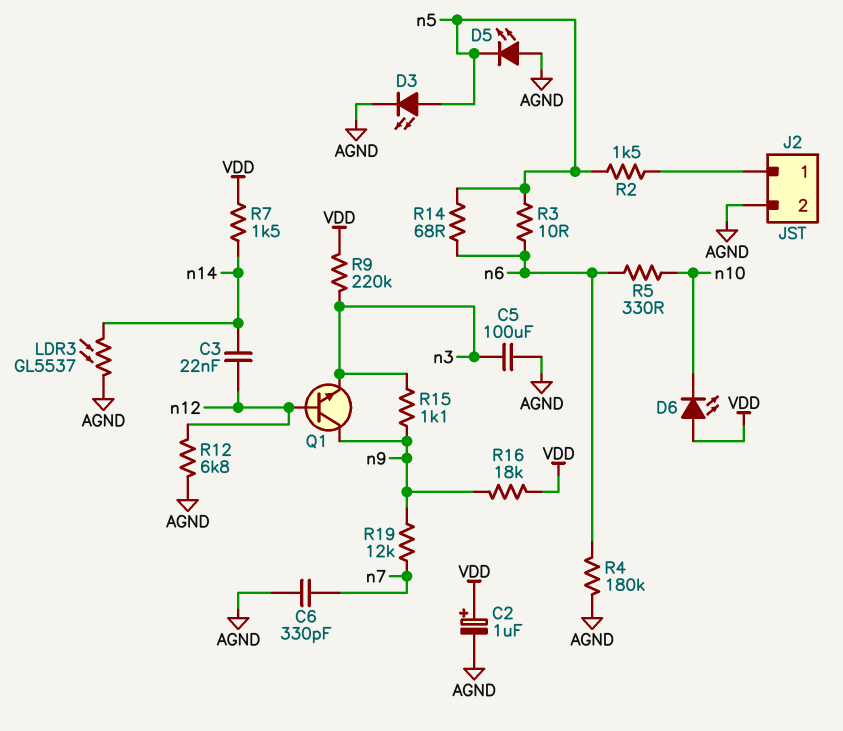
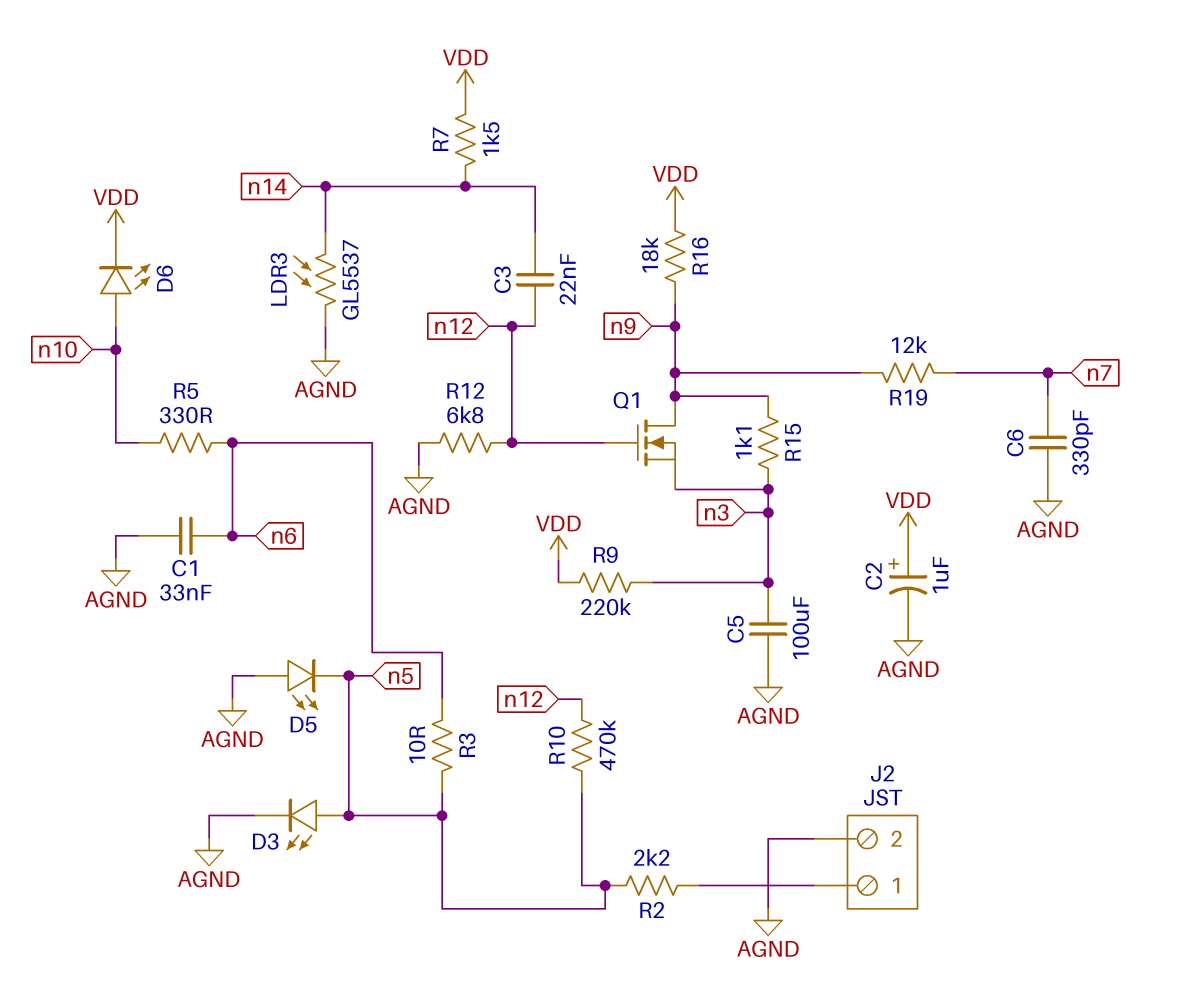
C1: none -> 33nF (AGND, n6)
D6: LED (A VDD, K n10) -> LED (A n10, K VDD)
Q1: NPN (B n12, C n9, E n3) -> NMOS (G n12, D n9, S n3)
R2: 1.5k (J2/1, n5) -> 2.2k (J2/1, n5)
R4: 180k (AGND, n6) -> none
R10: none -> 470k (n5, n12)
R14: 68 (n5, n6) -> none

